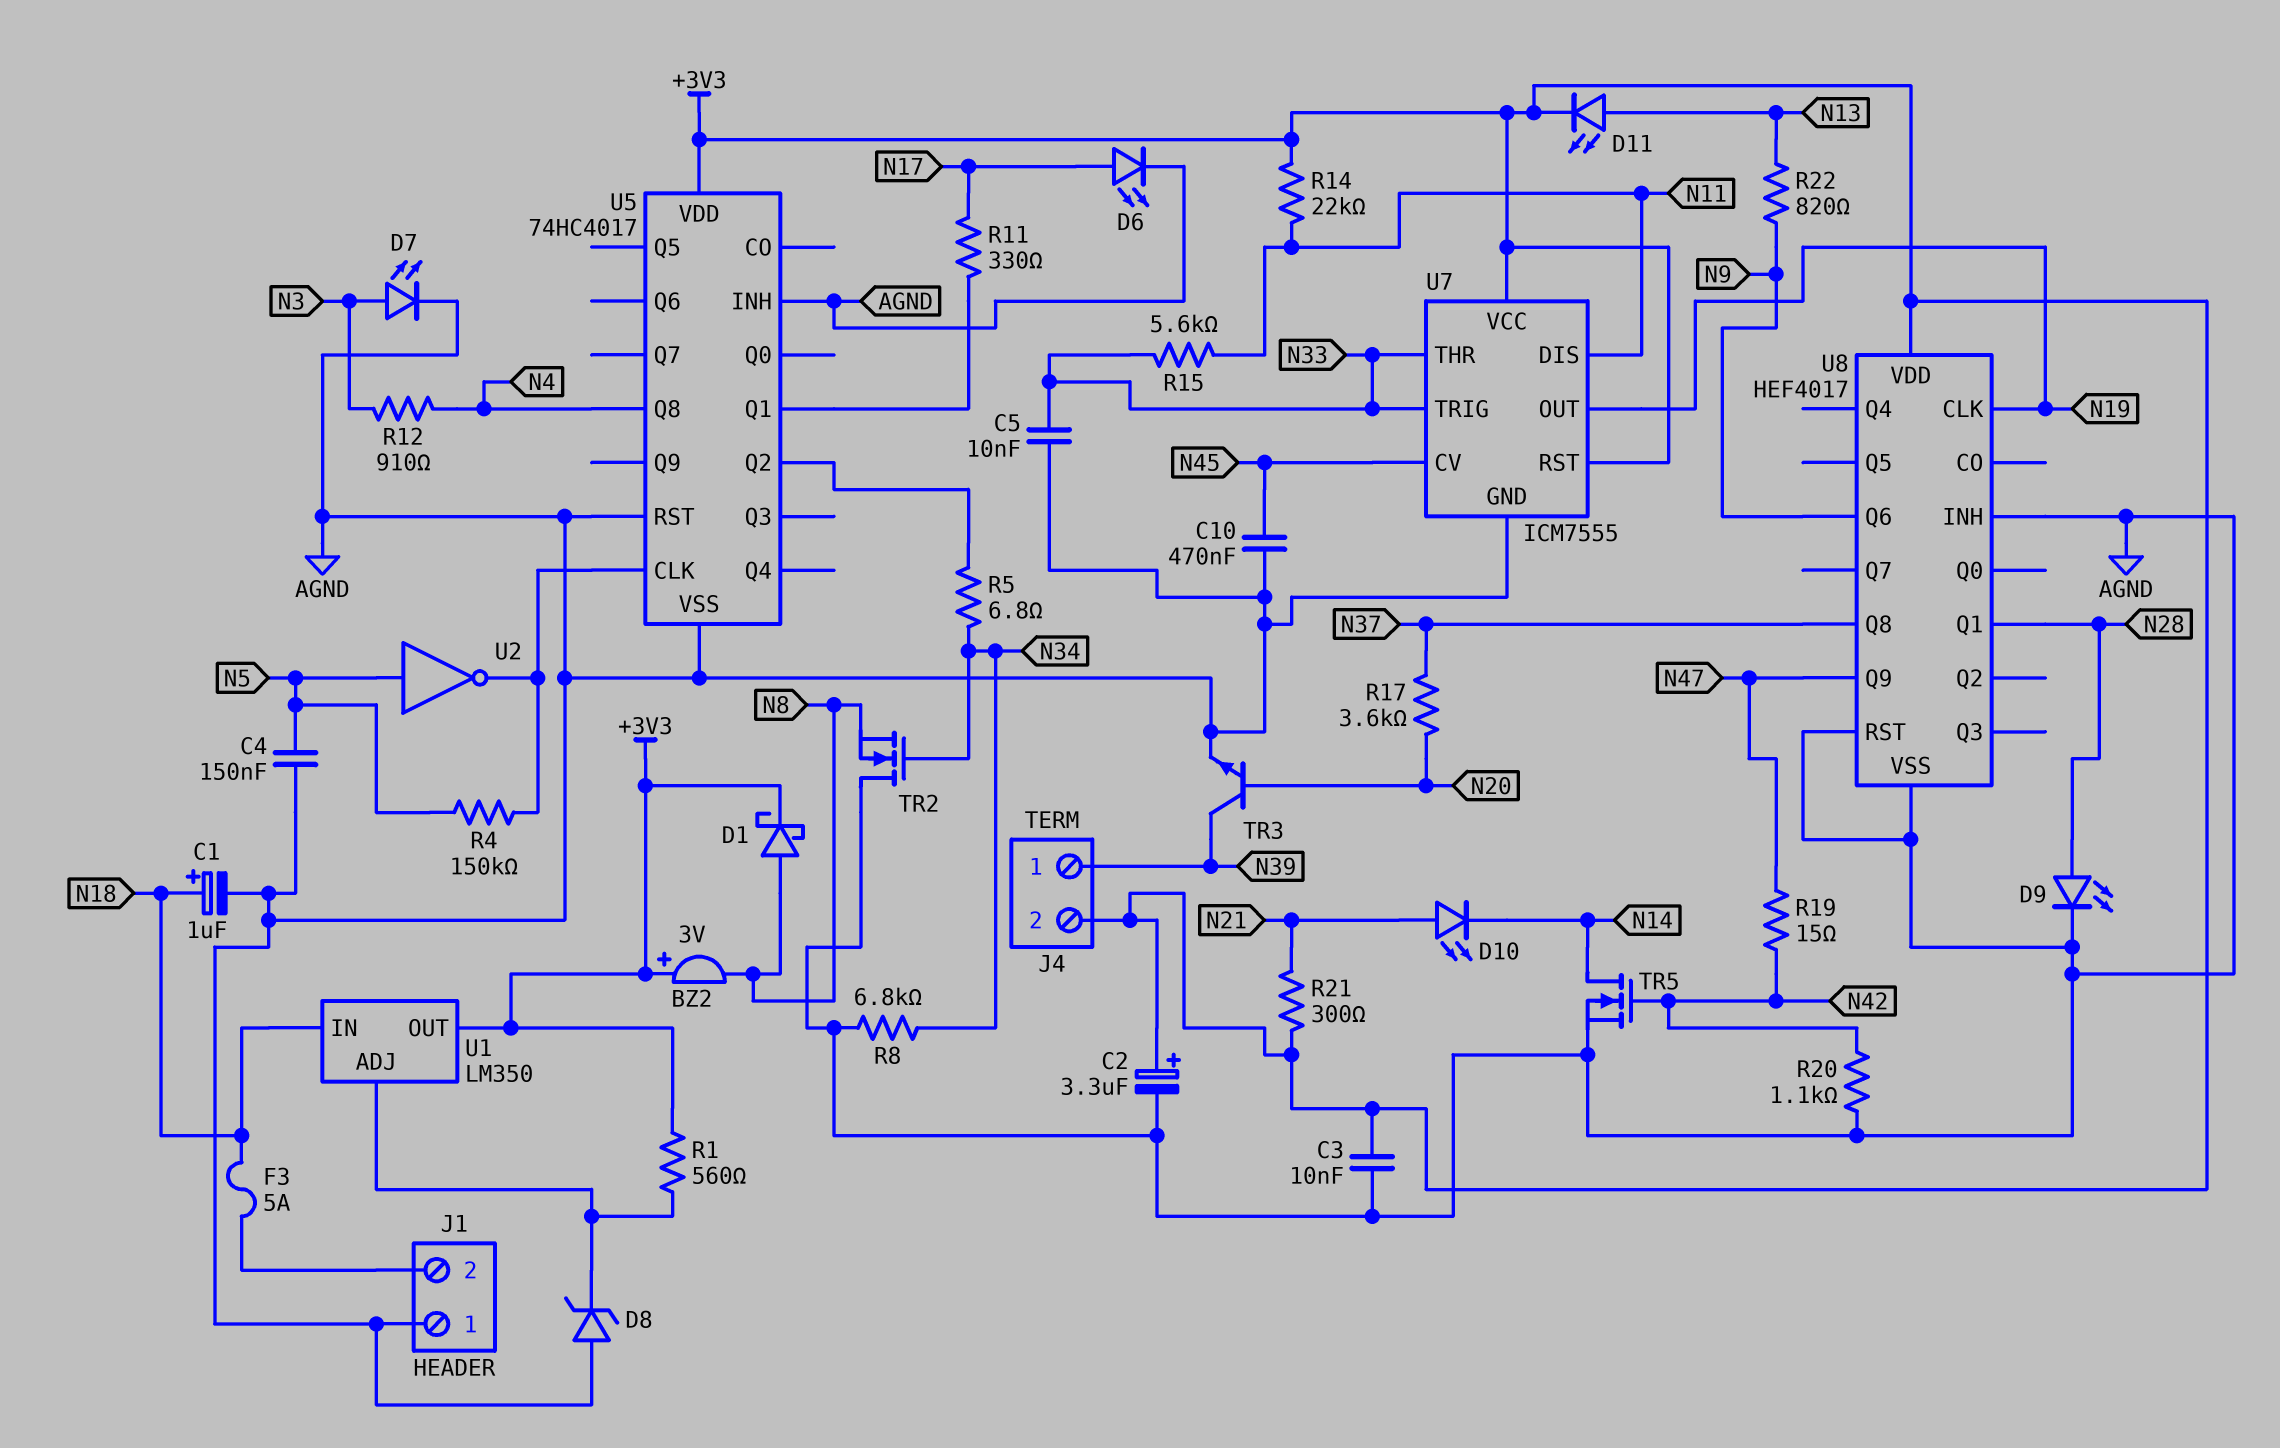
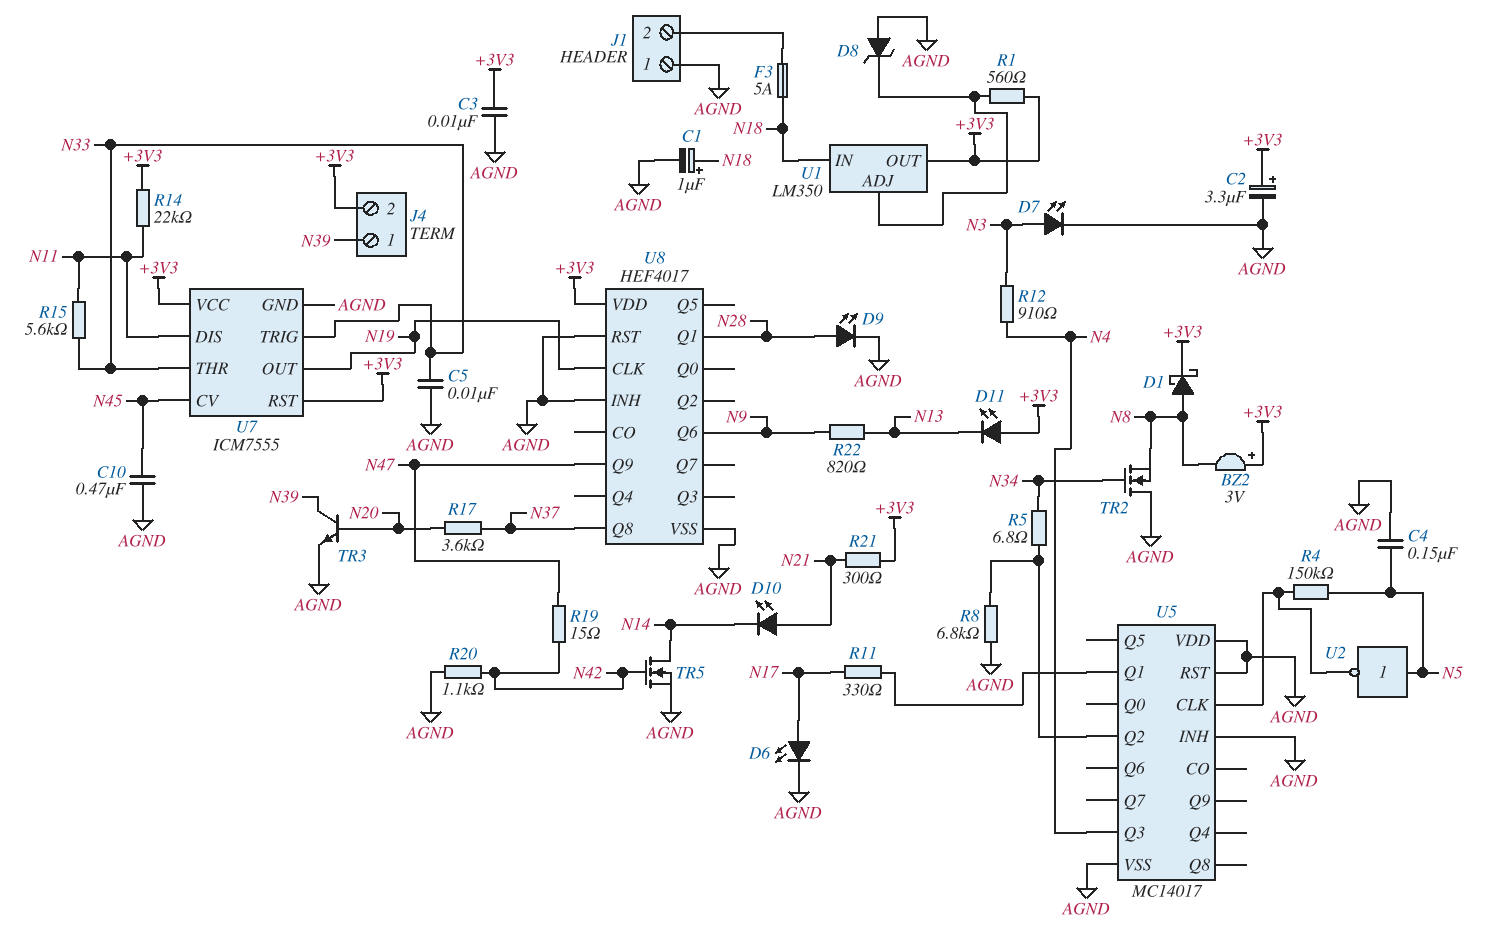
D11: LED (A N13, K +3V3) -> LED (A +3V3, K N13)
R8: 6.8k (AGND, N34) -> 6.8k (AGND, U5/Q2)
U5: 74HC4017 -> MC14017
U5 pin Q3: none -> N4
U5 pin Q8: N4 -> none
U5 pin VDD: +3V3 -> AGND

